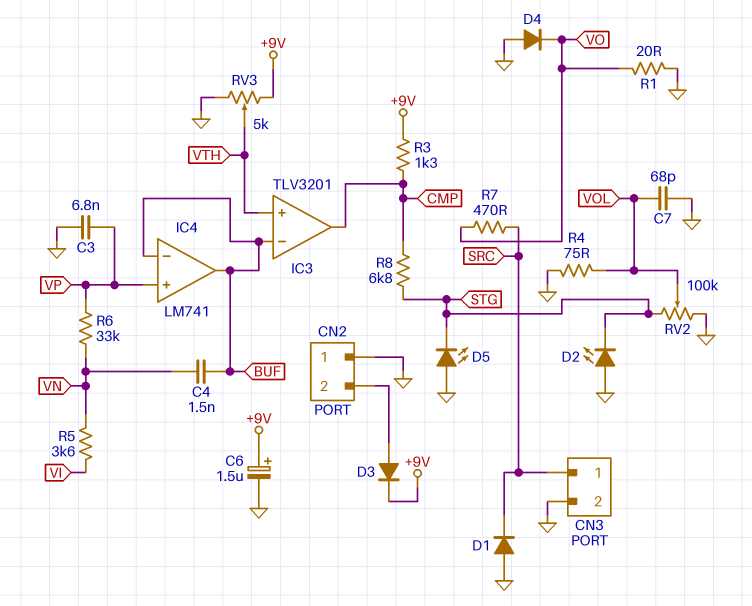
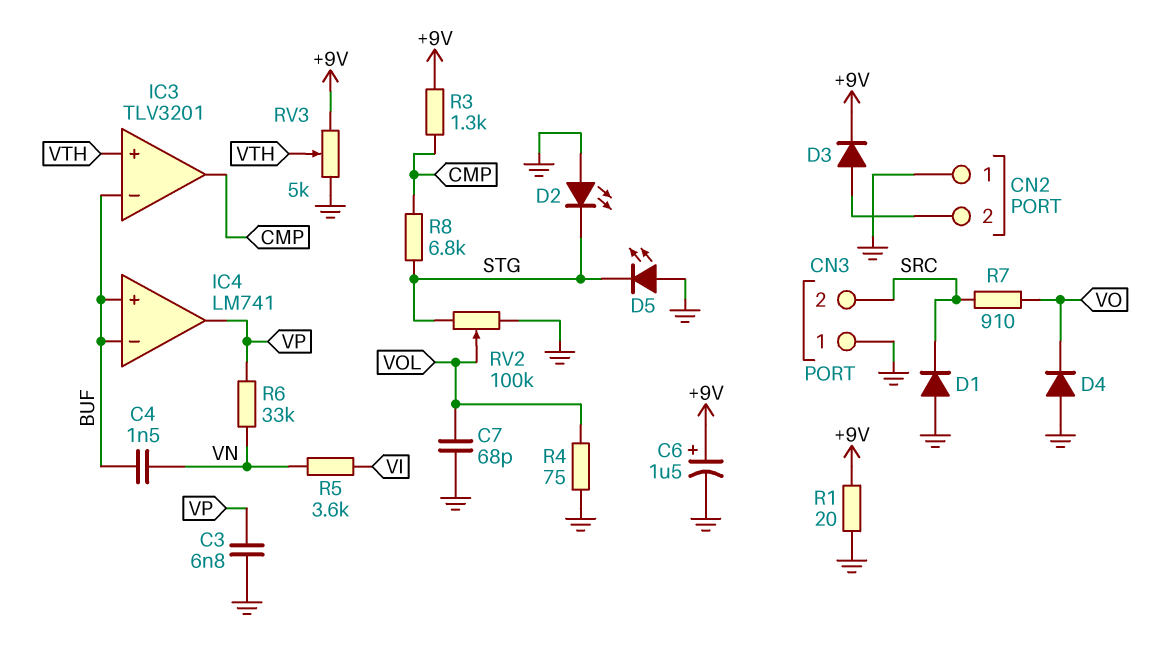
CN3 pin 1: SRC -> GND
CN3 pin 2: GND -> SRC
IC4 pin in+: VP -> BUF
IC4 pin out: BUF -> VP
R1: 20 (GND, VO) -> 20 (+9V, GND)
R7: 470 (SRC, VO) -> 910 (SRC, VO)

